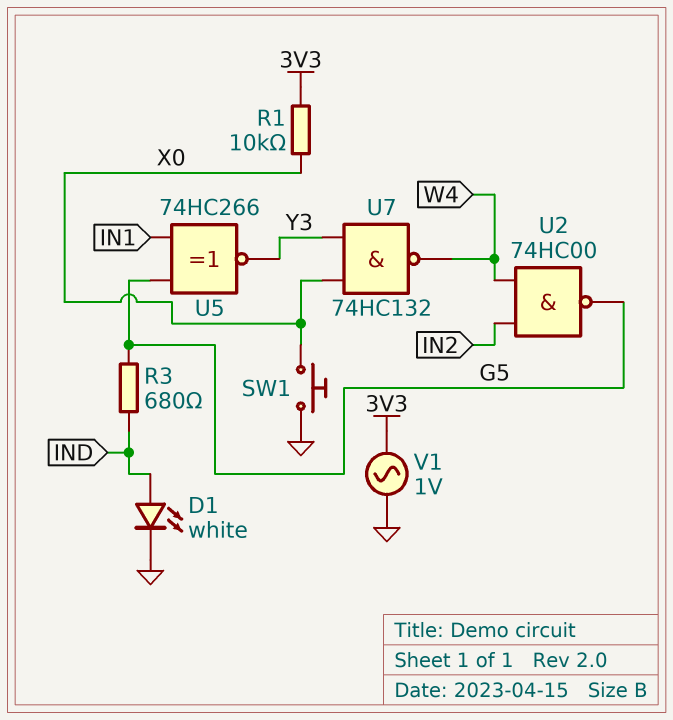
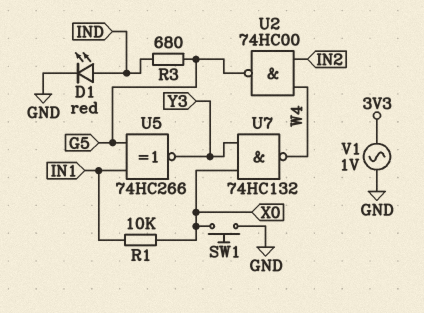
D1: LED white (A IND, K GND) -> LED red (A IND, K GND)
R1: 10k (3V3, X0) -> 10k (IN1, X0)

